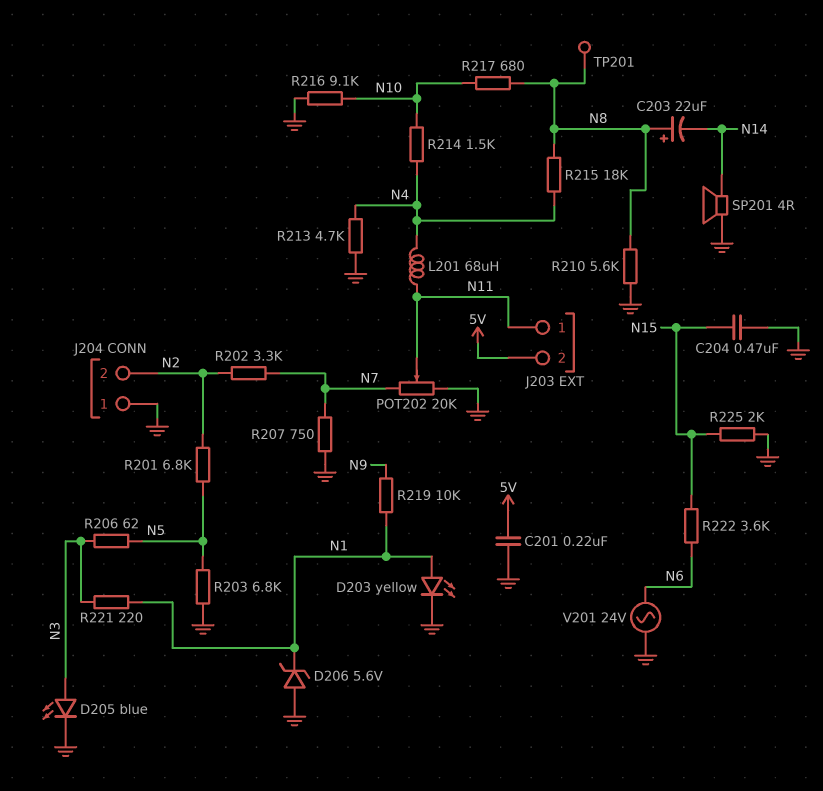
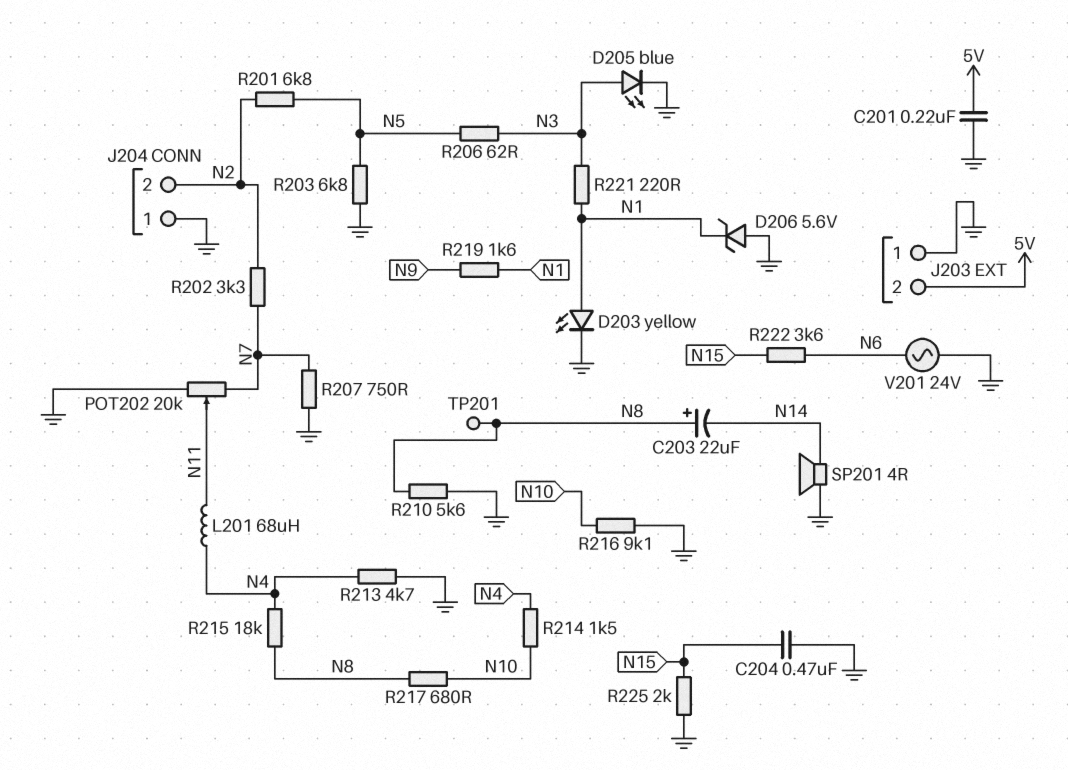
J203 pin 1: N11 -> GND
R219: 10k (N1, N9) -> 1.6k (N1, N9)

